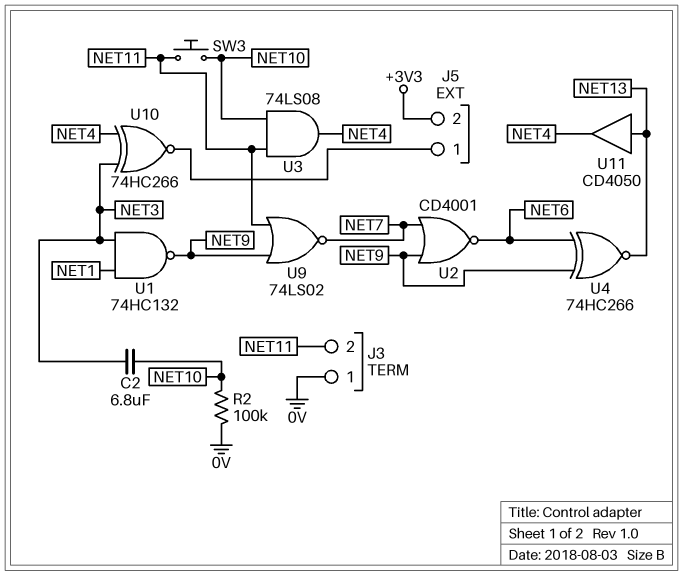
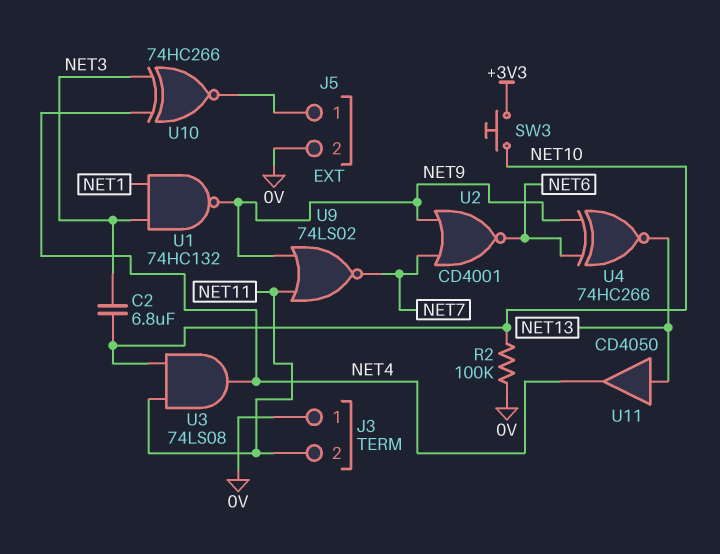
J5 pin 2: +3V3 -> 0V
SW3: button (NET10, NET11) -> button (+3V3, NET10)

